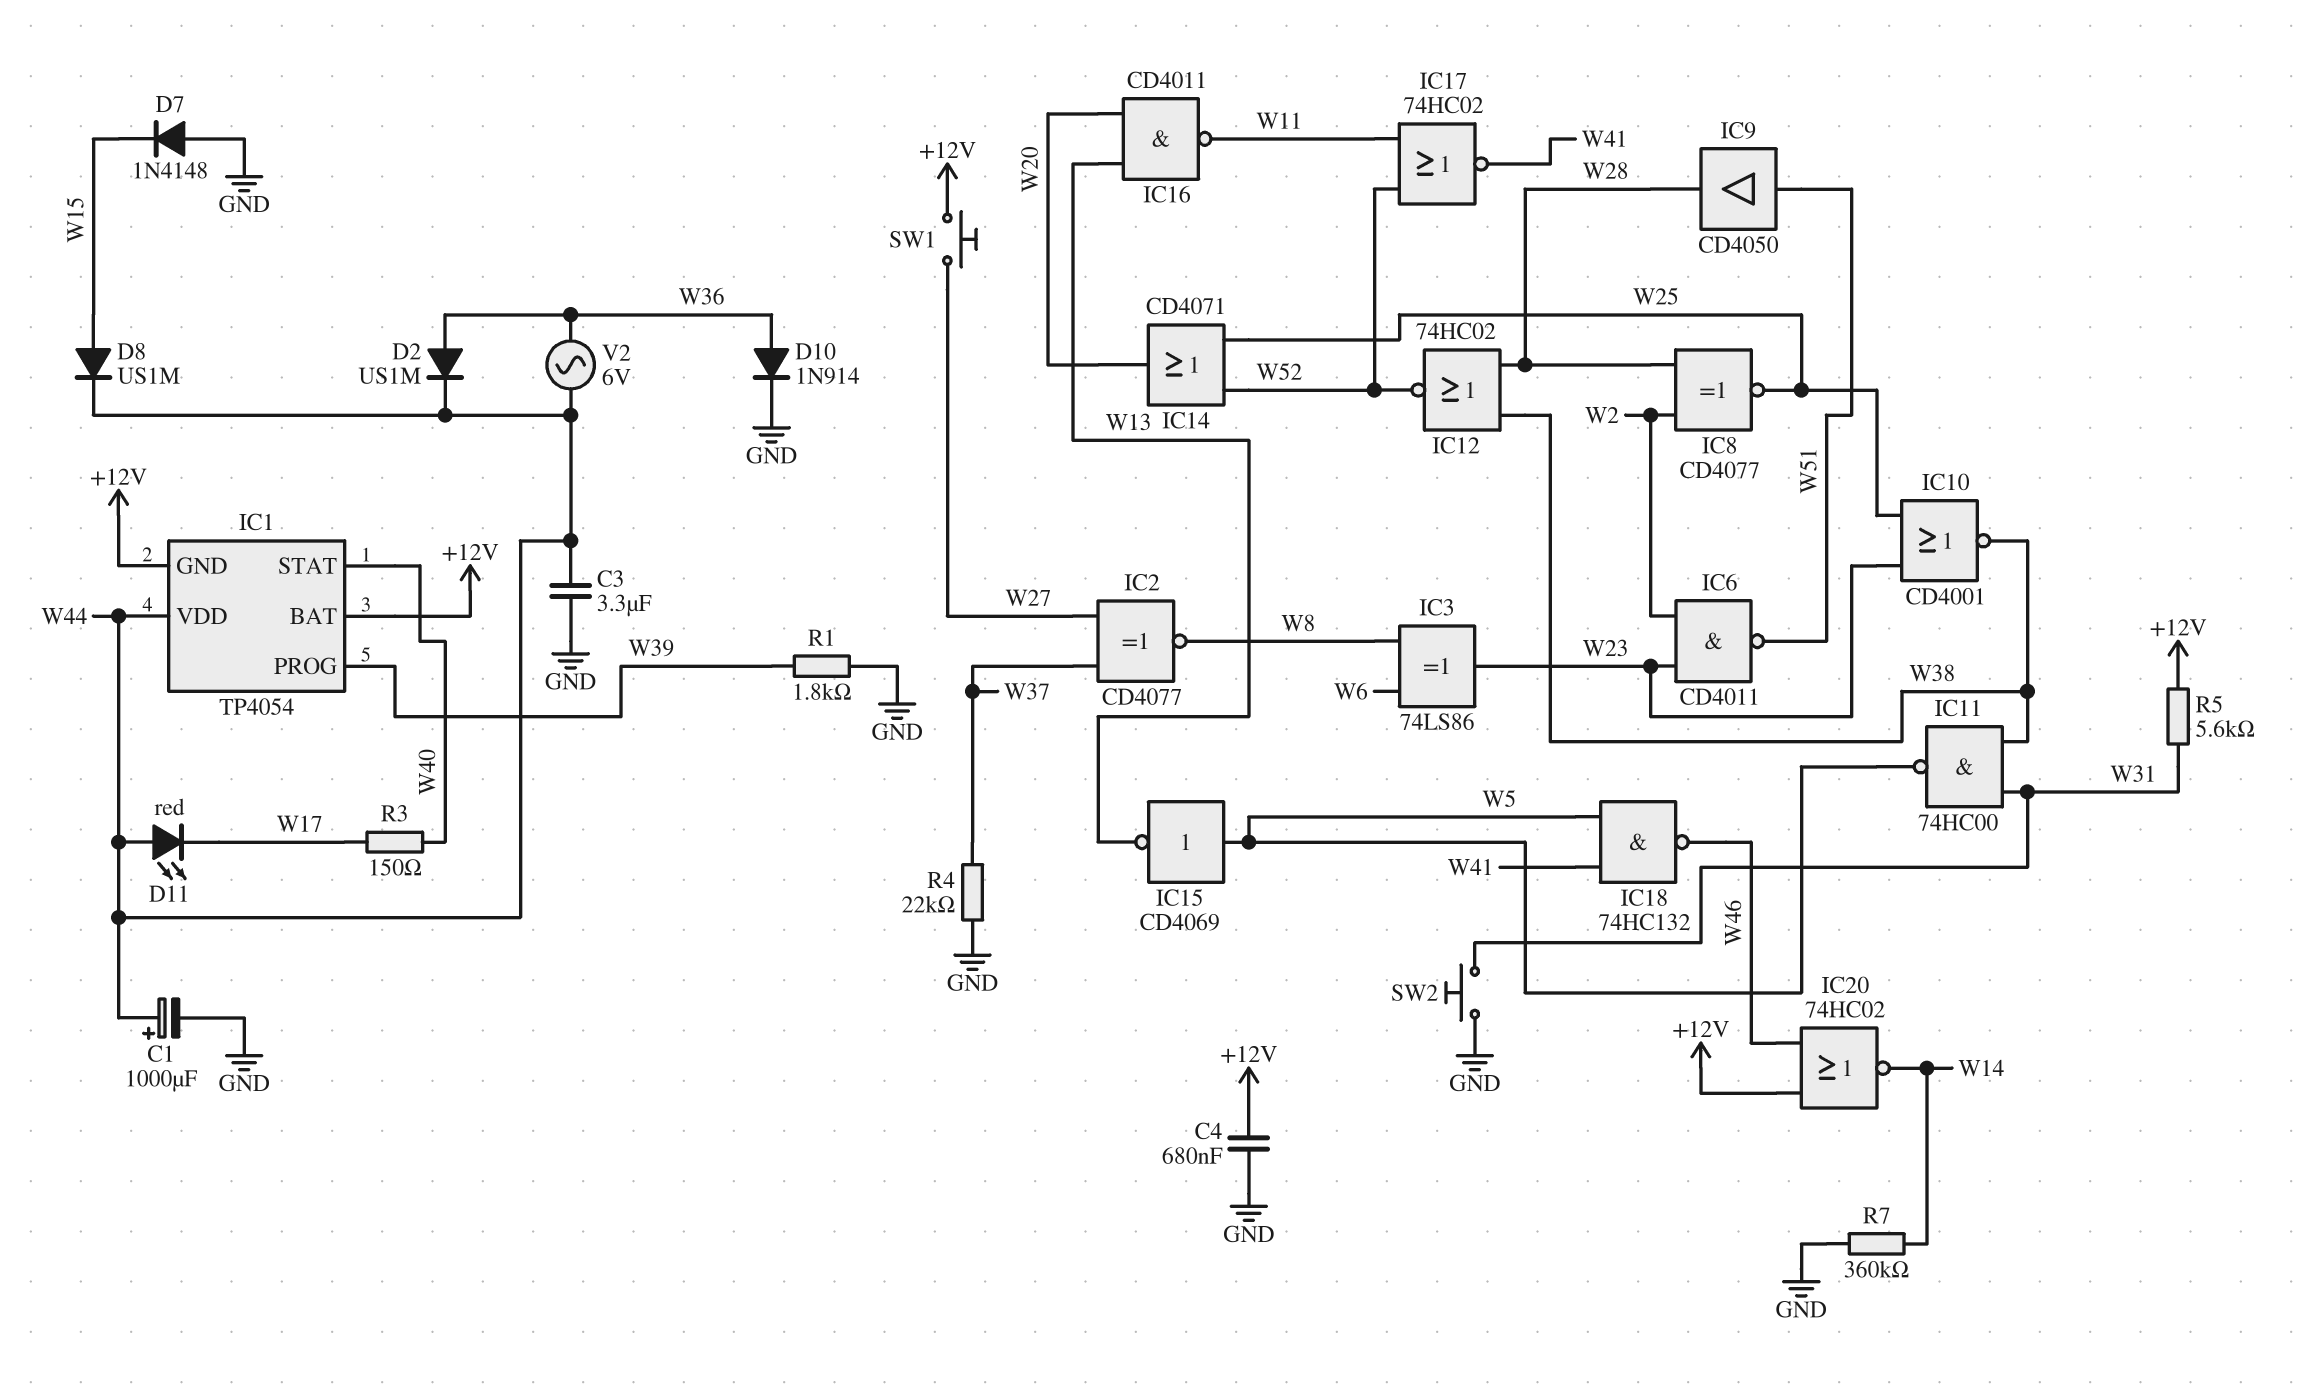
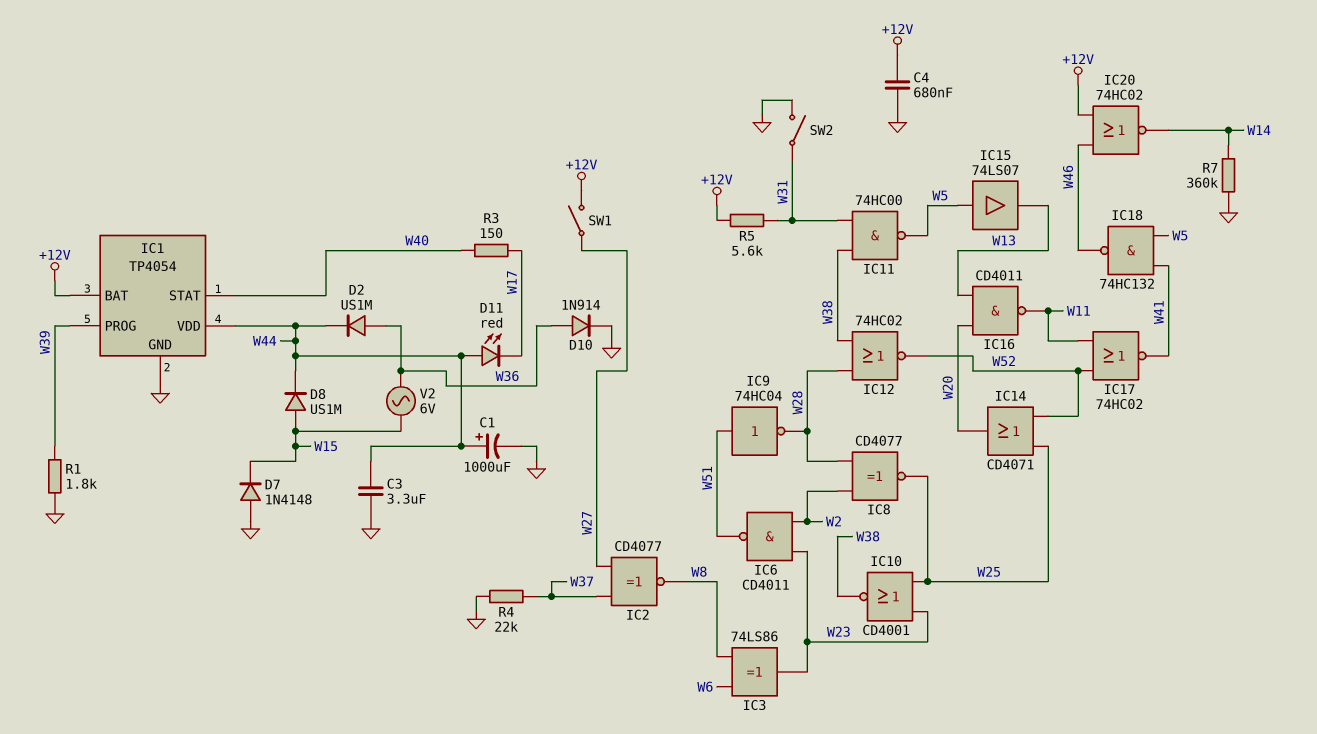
IC1 pin GND: +12V -> GND
IC9: buffer CD4050 (in W51, out W28) -> NOT 74HC04 (in W51, out W28)
IC15: NOT CD4069 (in W5, out W13) -> buffer 74LS07 (in W5, out W13)
SW1: button (+12V, W27) -> switch (+12V, W27)
SW2: button (GND, W31) -> switch (GND, W31)
V2: AC 6V (W36, W44) -> AC 6V (W15, W36)

